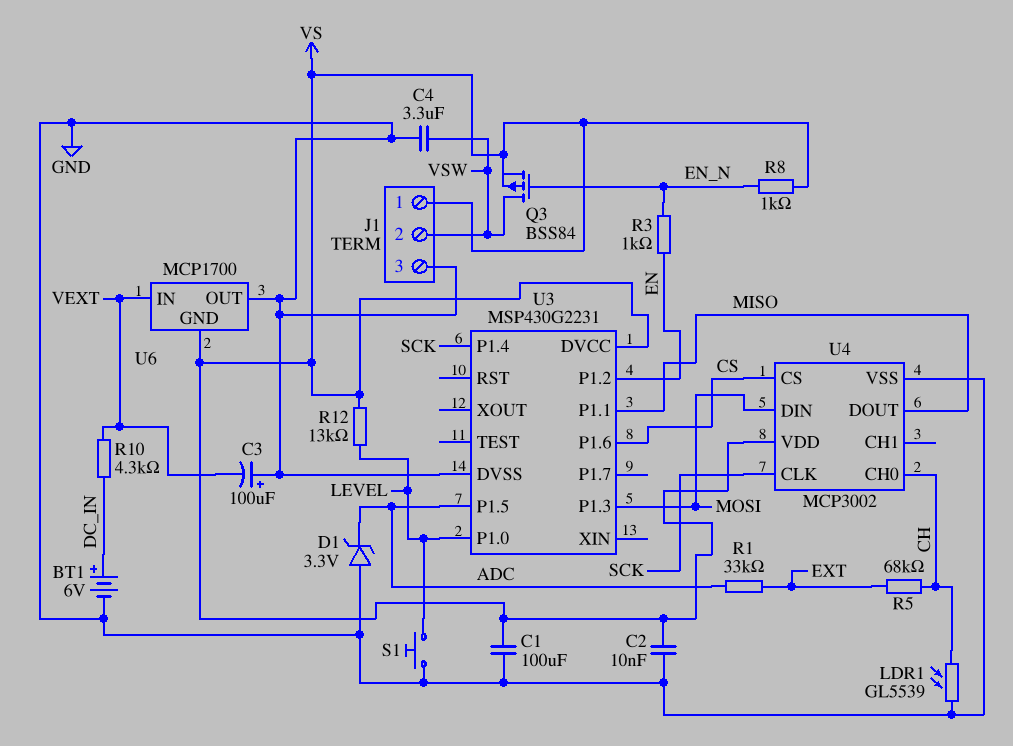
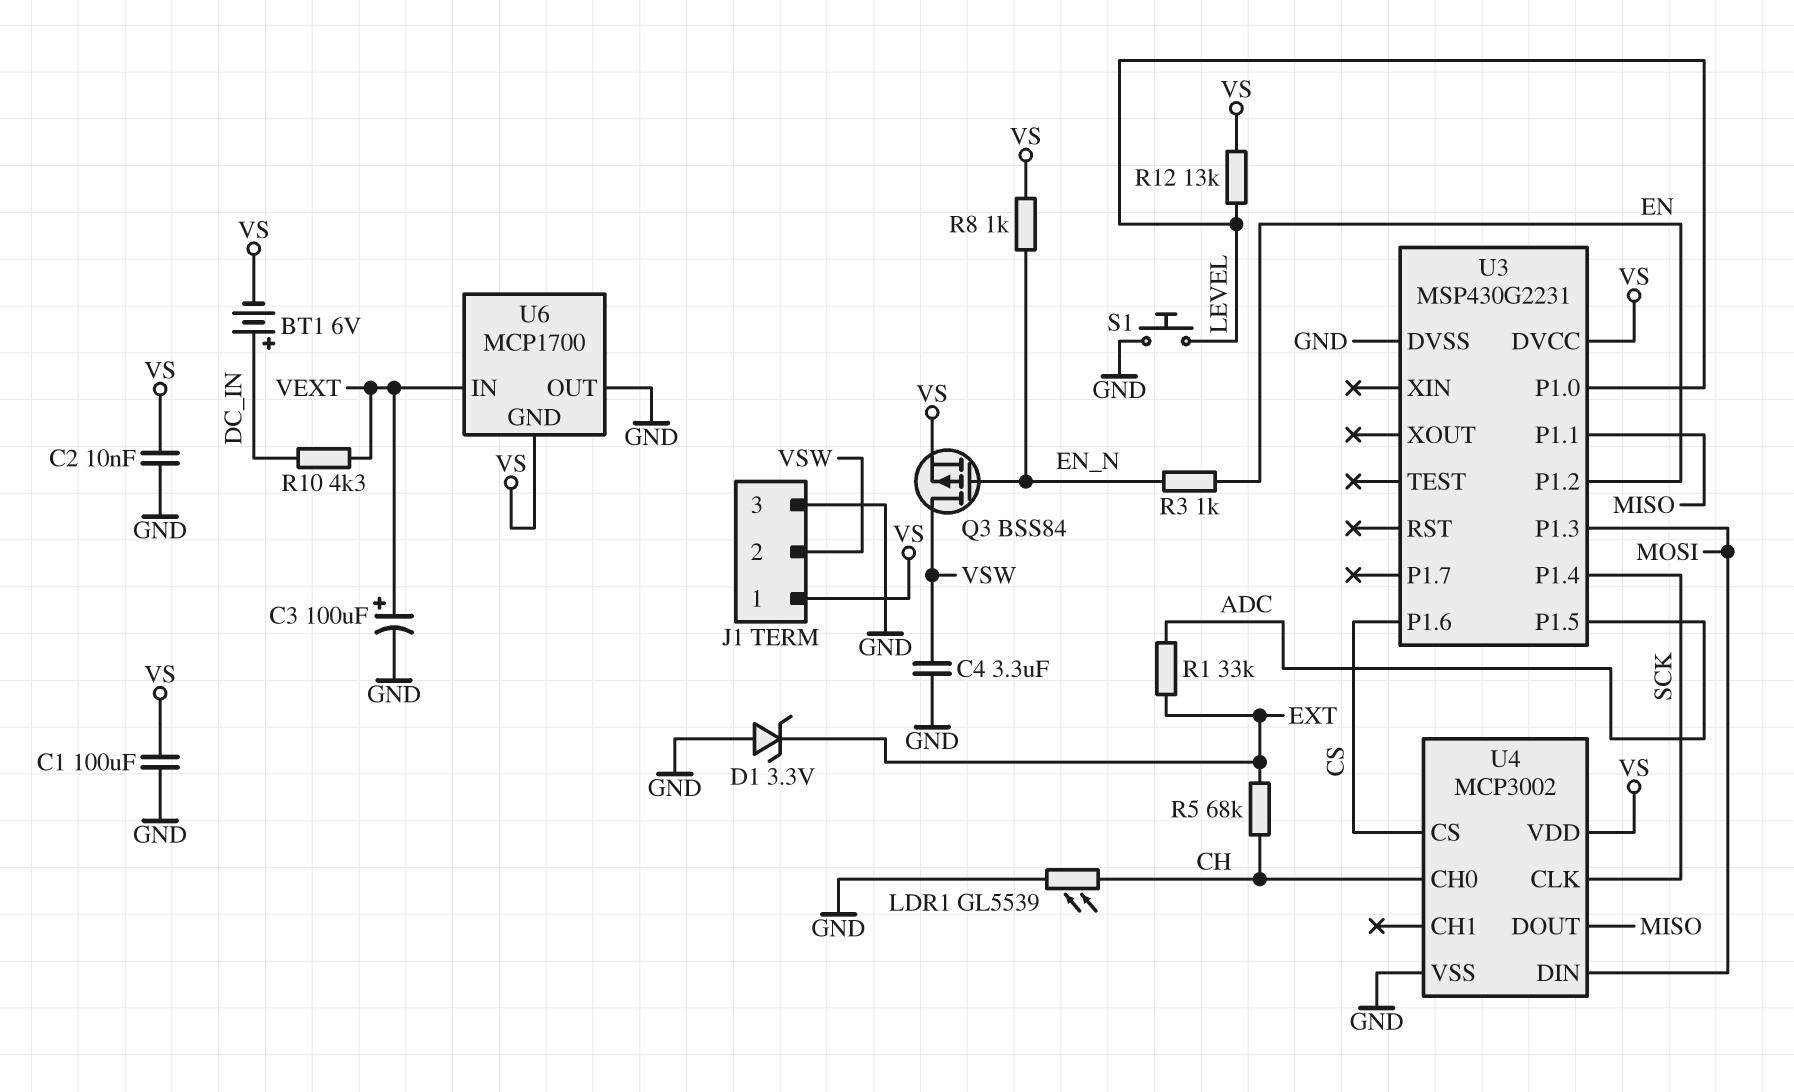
BT1: 6V (plus DC_IN, minus GND) -> 6V (plus DC_IN, minus VS)
C3: 100uF (plus GND, minus VEXT) -> 100uF (plus VEXT, minus GND)
D1: zener 3.3V (A GND, K ADC) -> zener 3.3V (A GND, K EXT)

